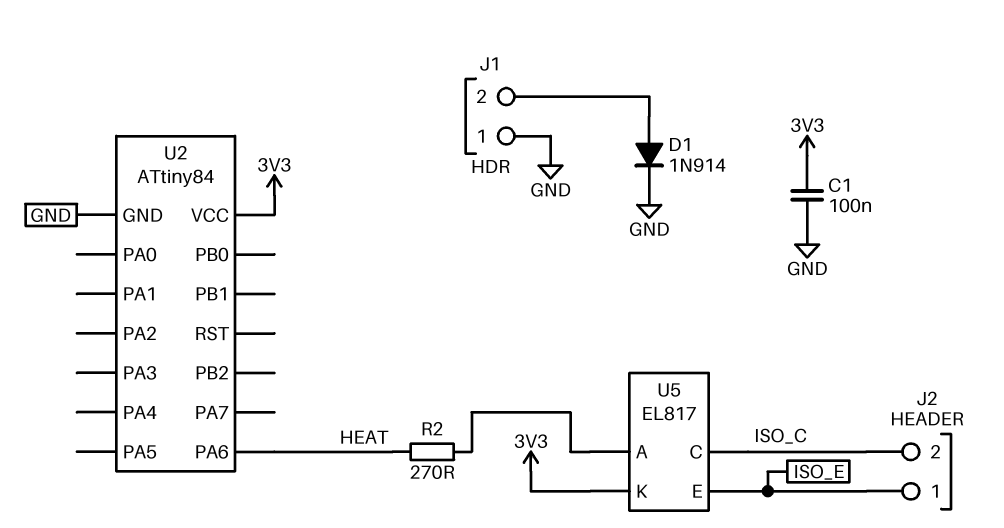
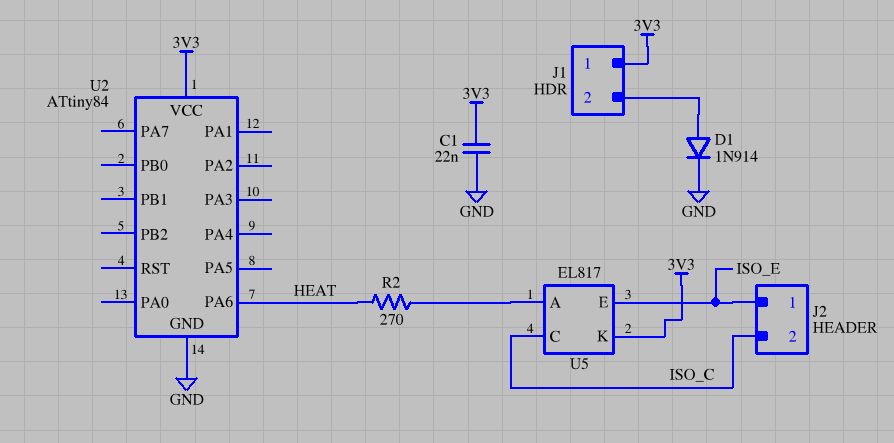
C1: 100nF (3V3, GND) -> 22nF (3V3, GND)
J1 pin 1: GND -> 3V3

